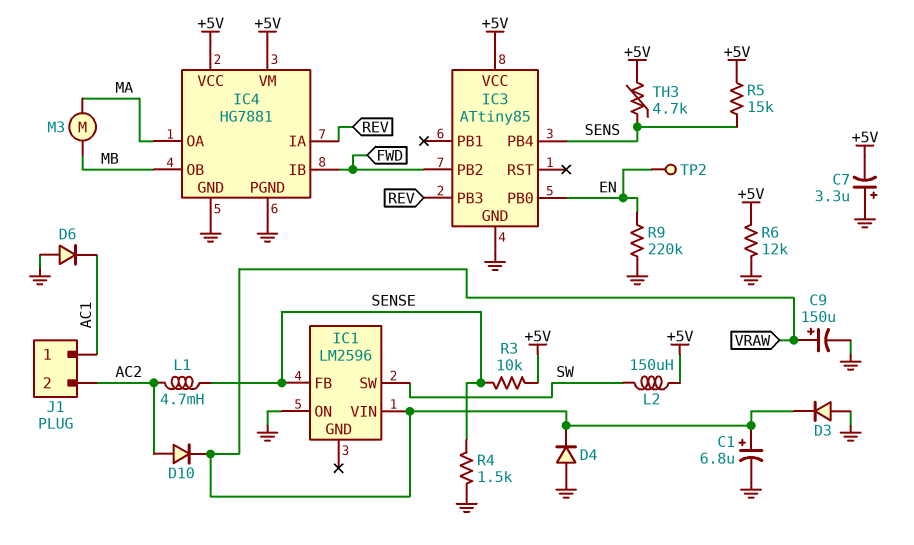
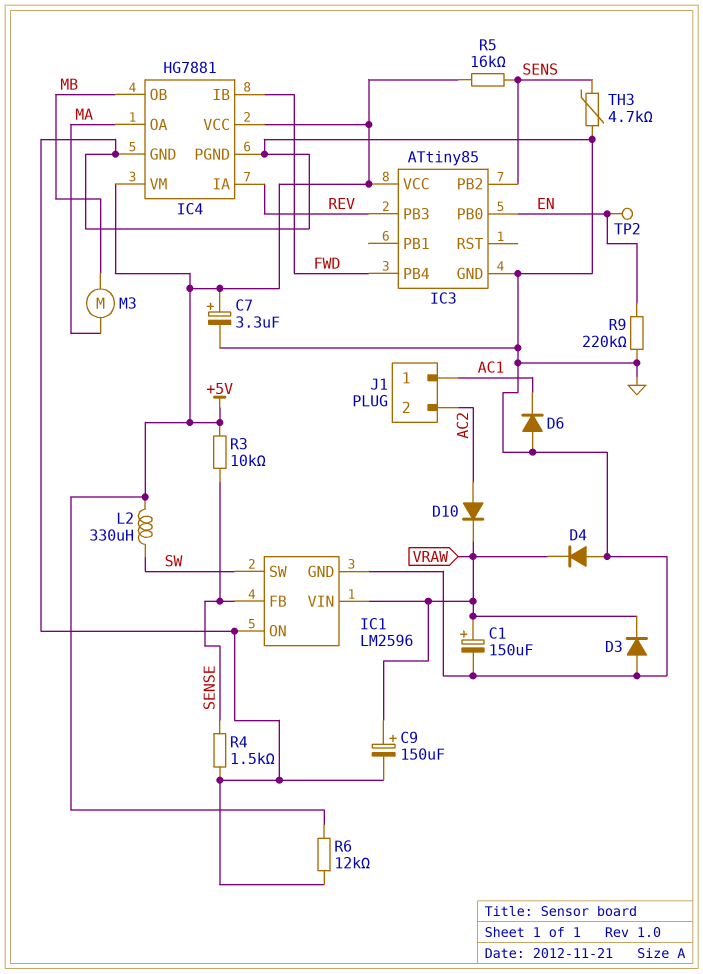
C1: 6.8uF (plus VRAW, minus GND) -> 150uF (plus VRAW, minus GND)
C7: 3.3uF (plus GND, minus +5V) -> 3.3uF (plus +5V, minus GND)
IC1 pin GND: none -> GND
IC3 pin PB2: FWD -> SENS
IC3 pin PB4: SENS -> FWD
L1: 4.7mH (AC2, SENSE) -> none
L2: 150uH (+5V, SW) -> 330uH (+5V, SW)
R5: 15k (+5V, SENS) -> 16k (+5V, SENS)
TH3: 4.7k (+5V, SENS) -> 4.7k (GND, SENS)

